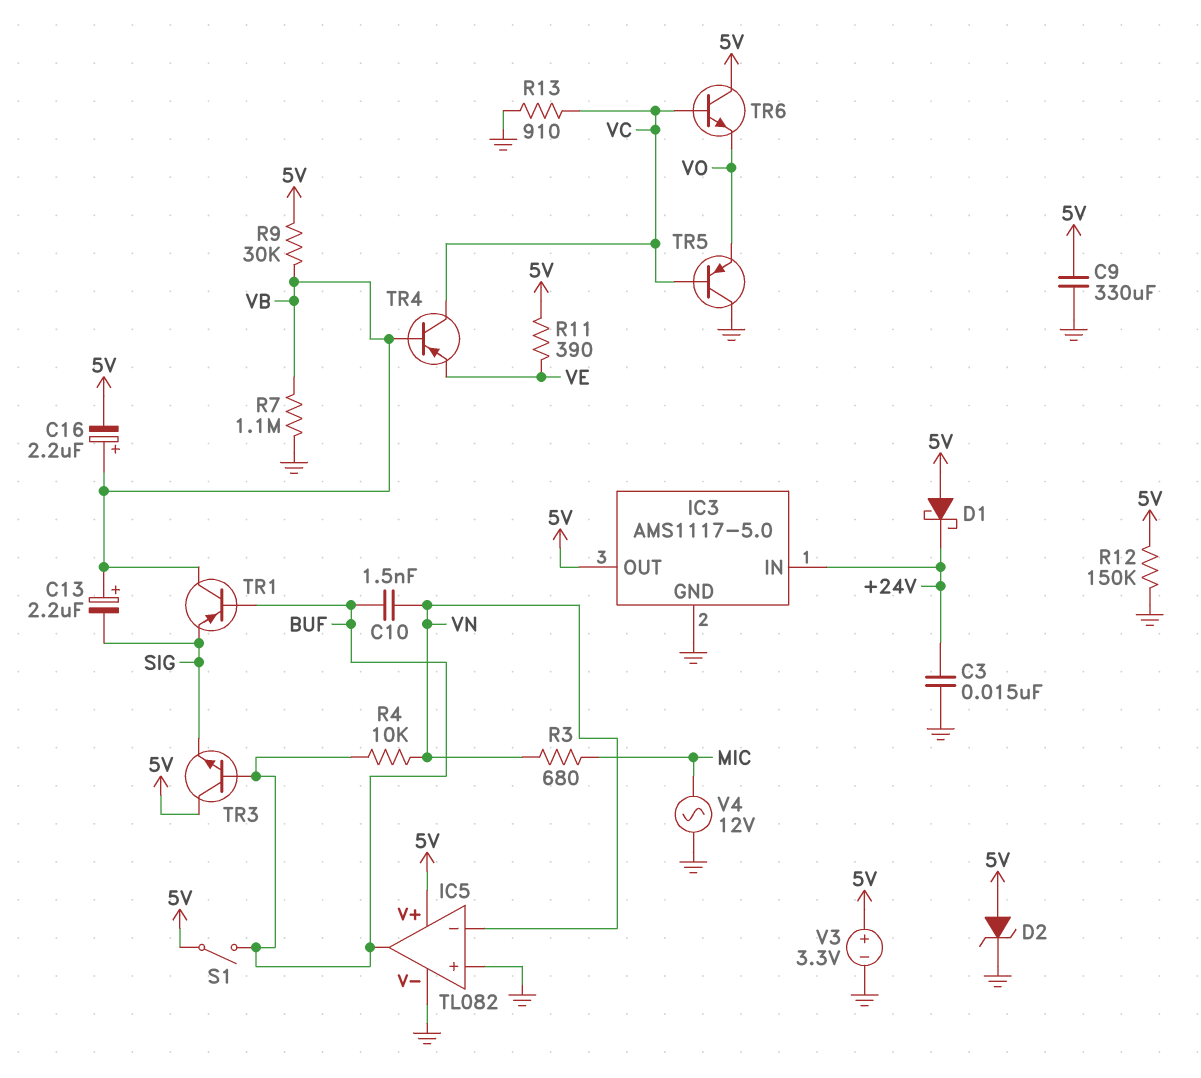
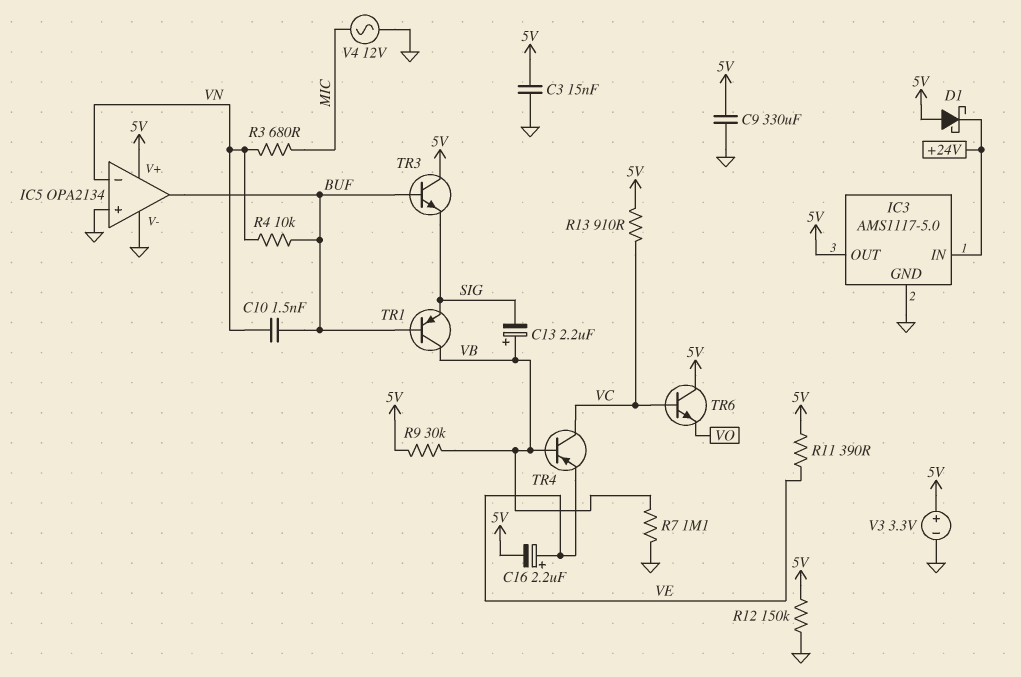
C3: 15nF (+24V, GND) -> 15nF (5V, GND)
C16: 2.2uF (plus VB, minus 5V) -> 2.2uF (plus VE, minus 5V)
D2: zener (A 5V, K GND) -> none
IC5: TL082 -> OPA2134
R13: 910 (GND, VC) -> 910 (5V, VC)
S1: switch (5V, BUF) -> none
TR5: PNP (B VC, C GND, E VO) -> none

